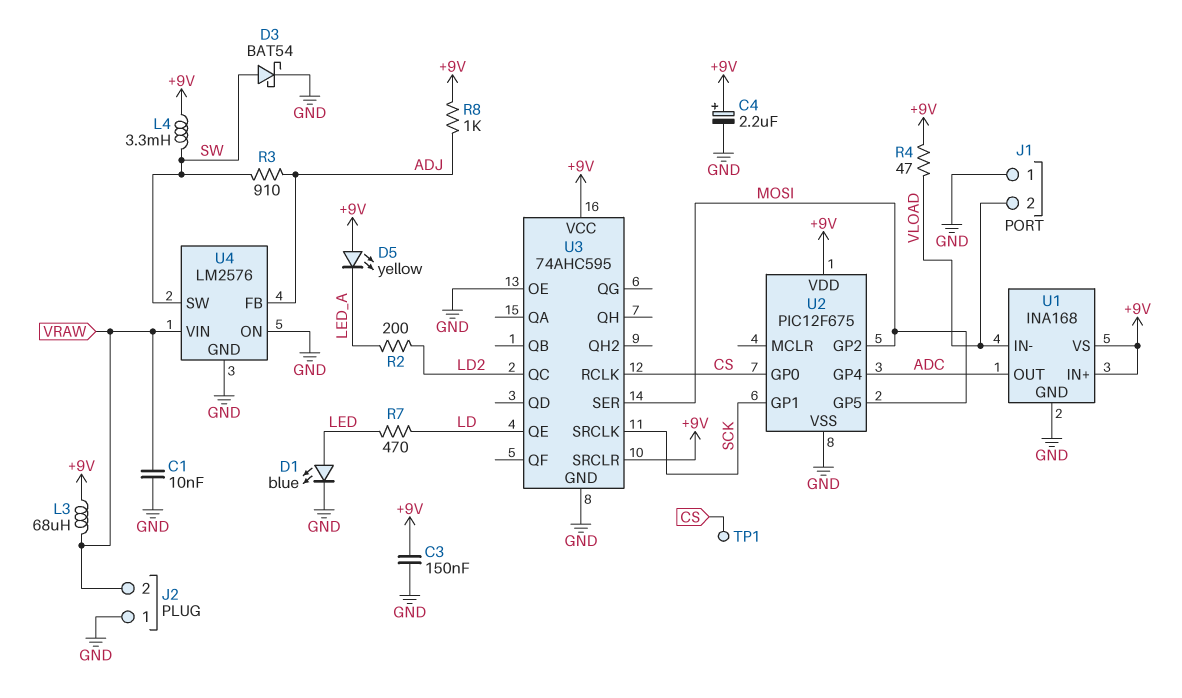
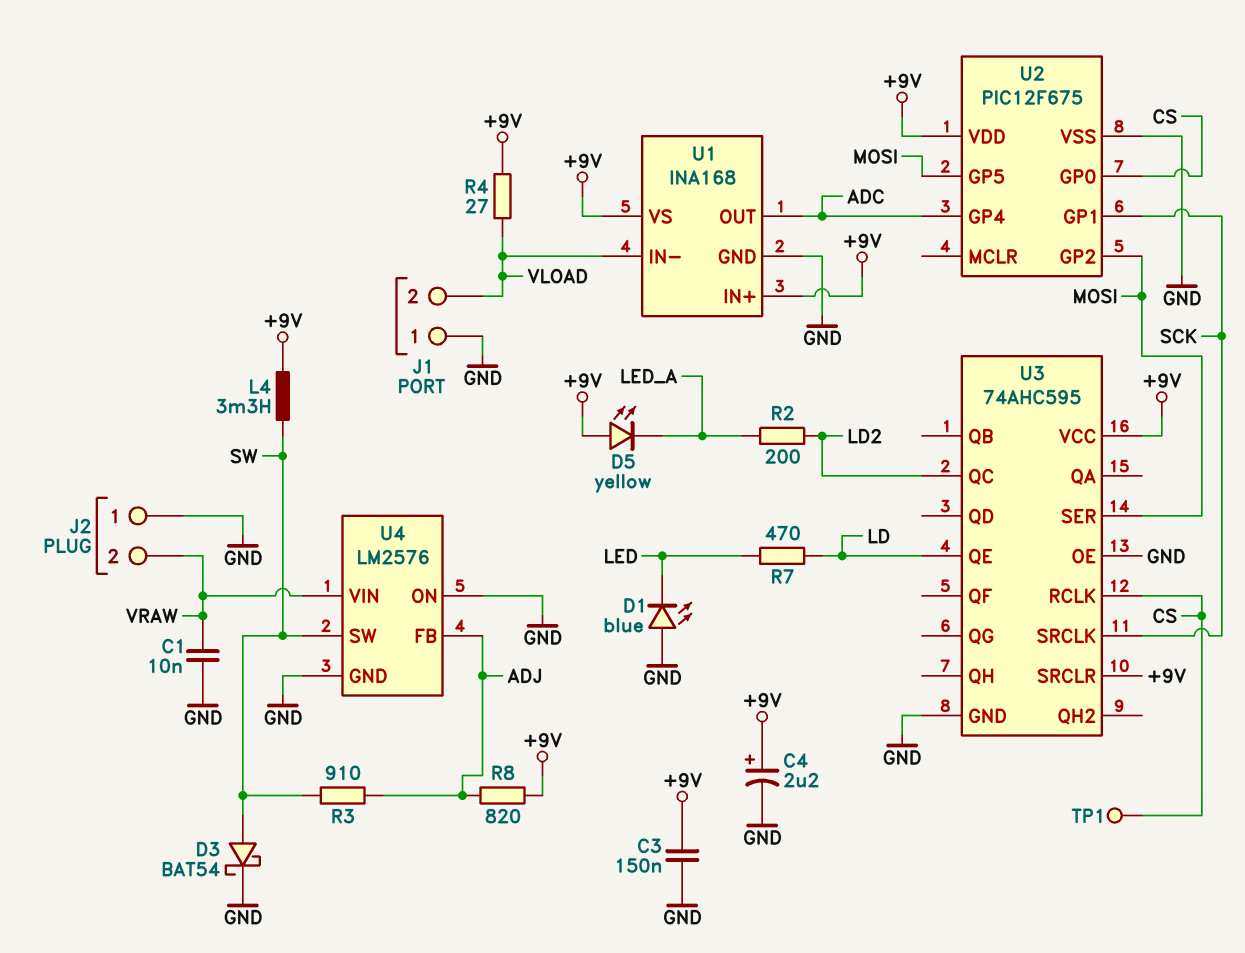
D1: LED blue (A LED, K GND) -> LED blue (A GND, K LED)
L3: 68uH (+9V, VRAW) -> none
R4: 47 (+9V, VLOAD) -> 27 (+9V, VLOAD)
R8: 1k (+9V, ADJ) -> 820 (+9V, ADJ)

